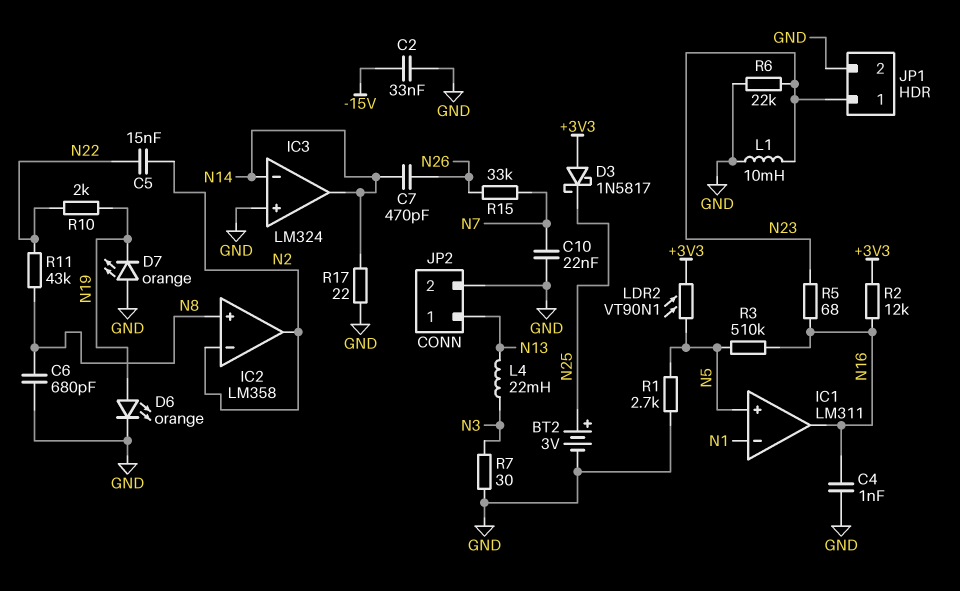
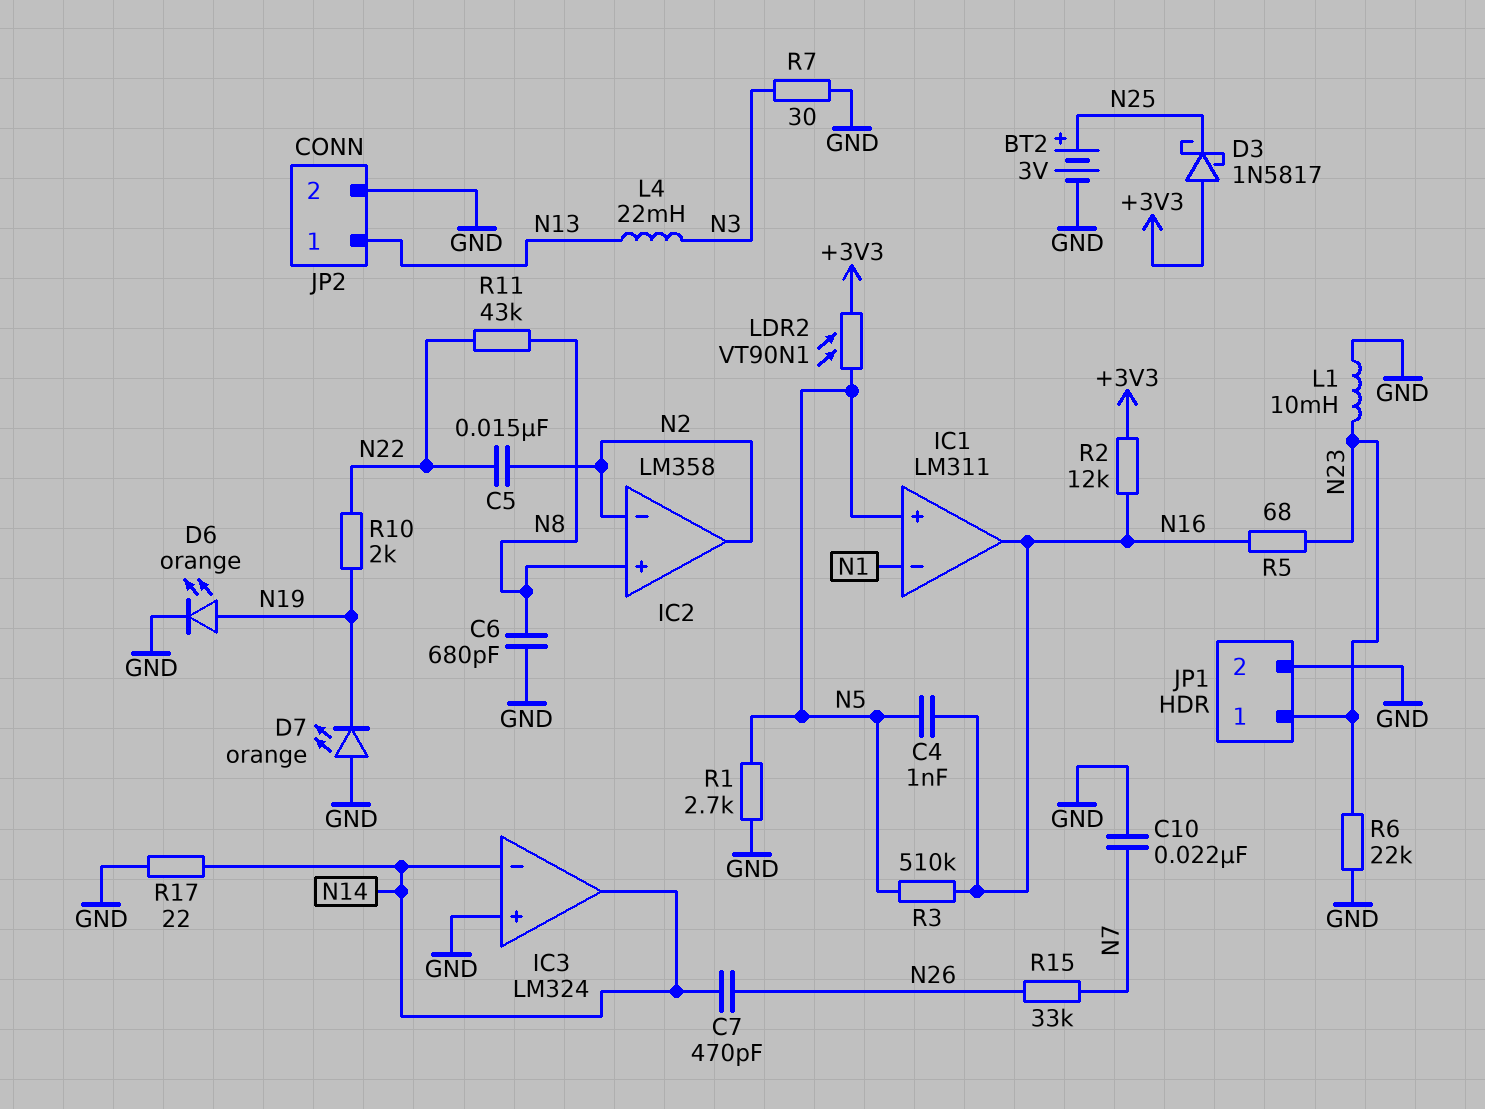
C2: 33nF (-15V, GND) -> none
C4: 1nF (GND, N16) -> 1nF (N5, N16)

